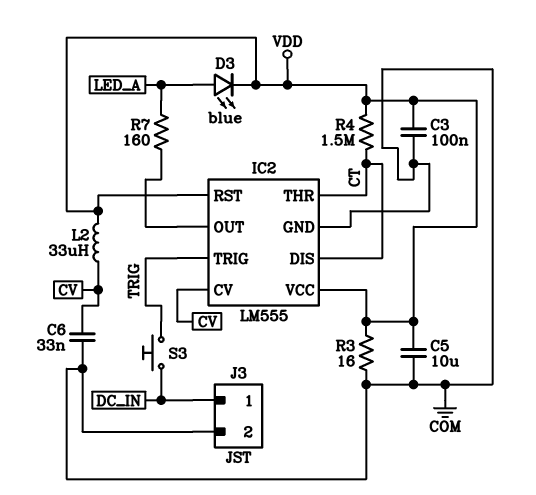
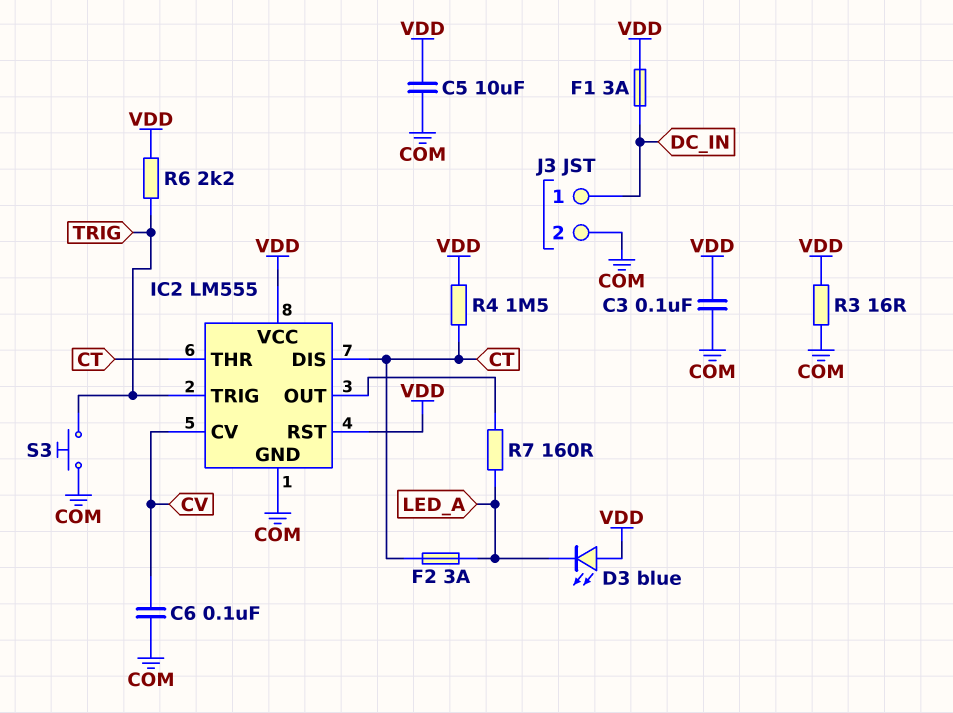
C6: 33nF (COM, CV) -> 100nF (COM, CV)
D3: LED blue (A LED_A, K VDD) -> LED blue (A VDD, K LED_A)
F1: none -> 3A (DC_IN, VDD)
F2: none -> 3A (CT, LED_A)
L2: 33uH (CV, VDD) -> none
R6: none -> 2.2k (TRIG, VDD)
S3: button (DC_IN, TRIG) -> button (COM, TRIG)

